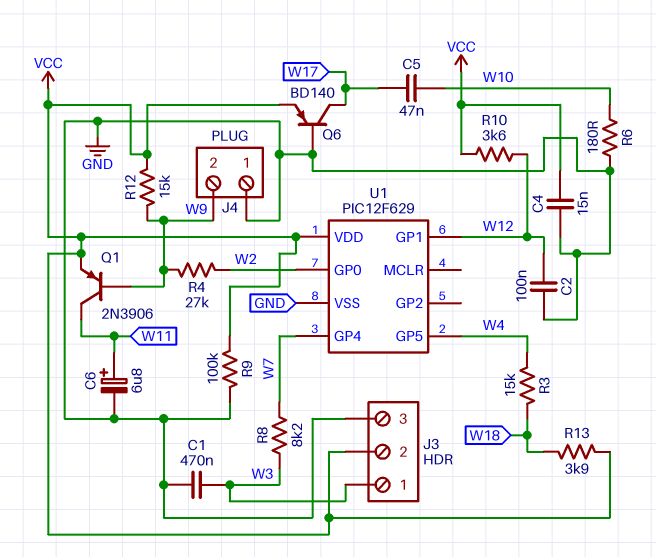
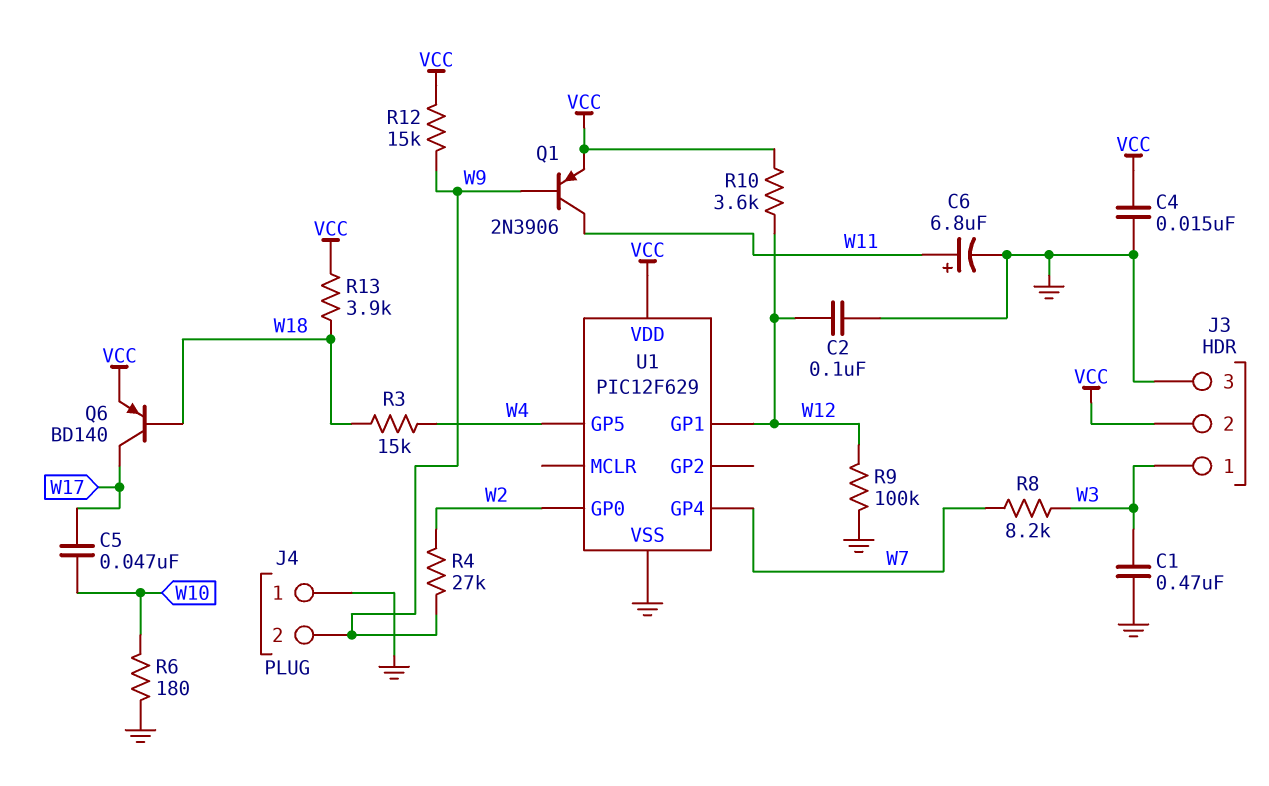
Q6: PNP BD140 (B GND, C W17, E VCC) -> PNP BD140 (B W18, C W17, E VCC)
R9: 100k (GND, VCC) -> 100k (GND, W12)

